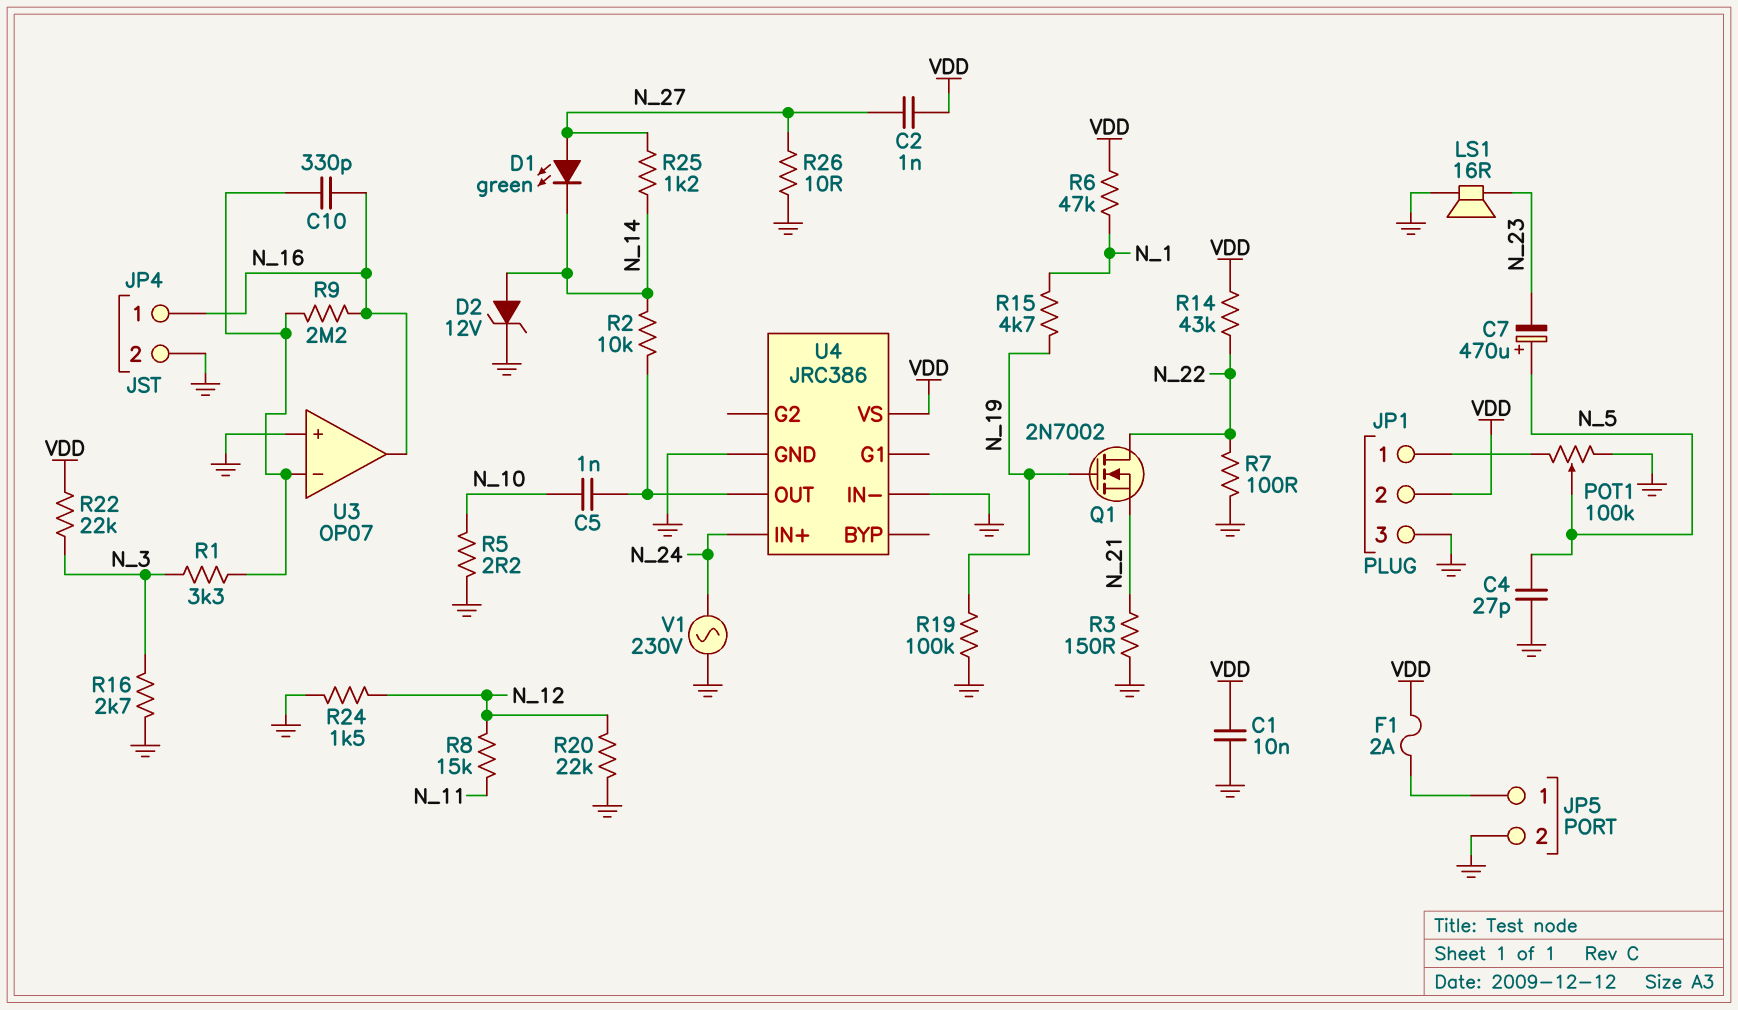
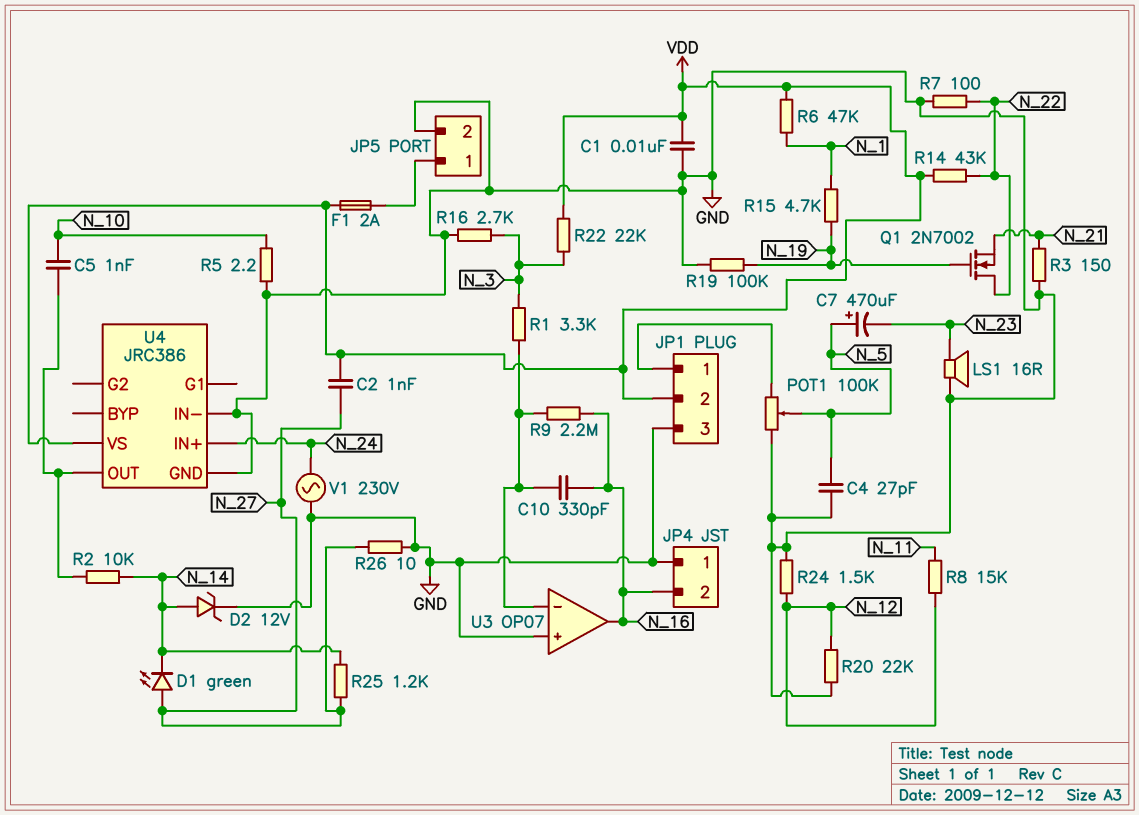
JP4 pin 1: N_16 -> GND
JP4 pin 2: GND -> N_16

